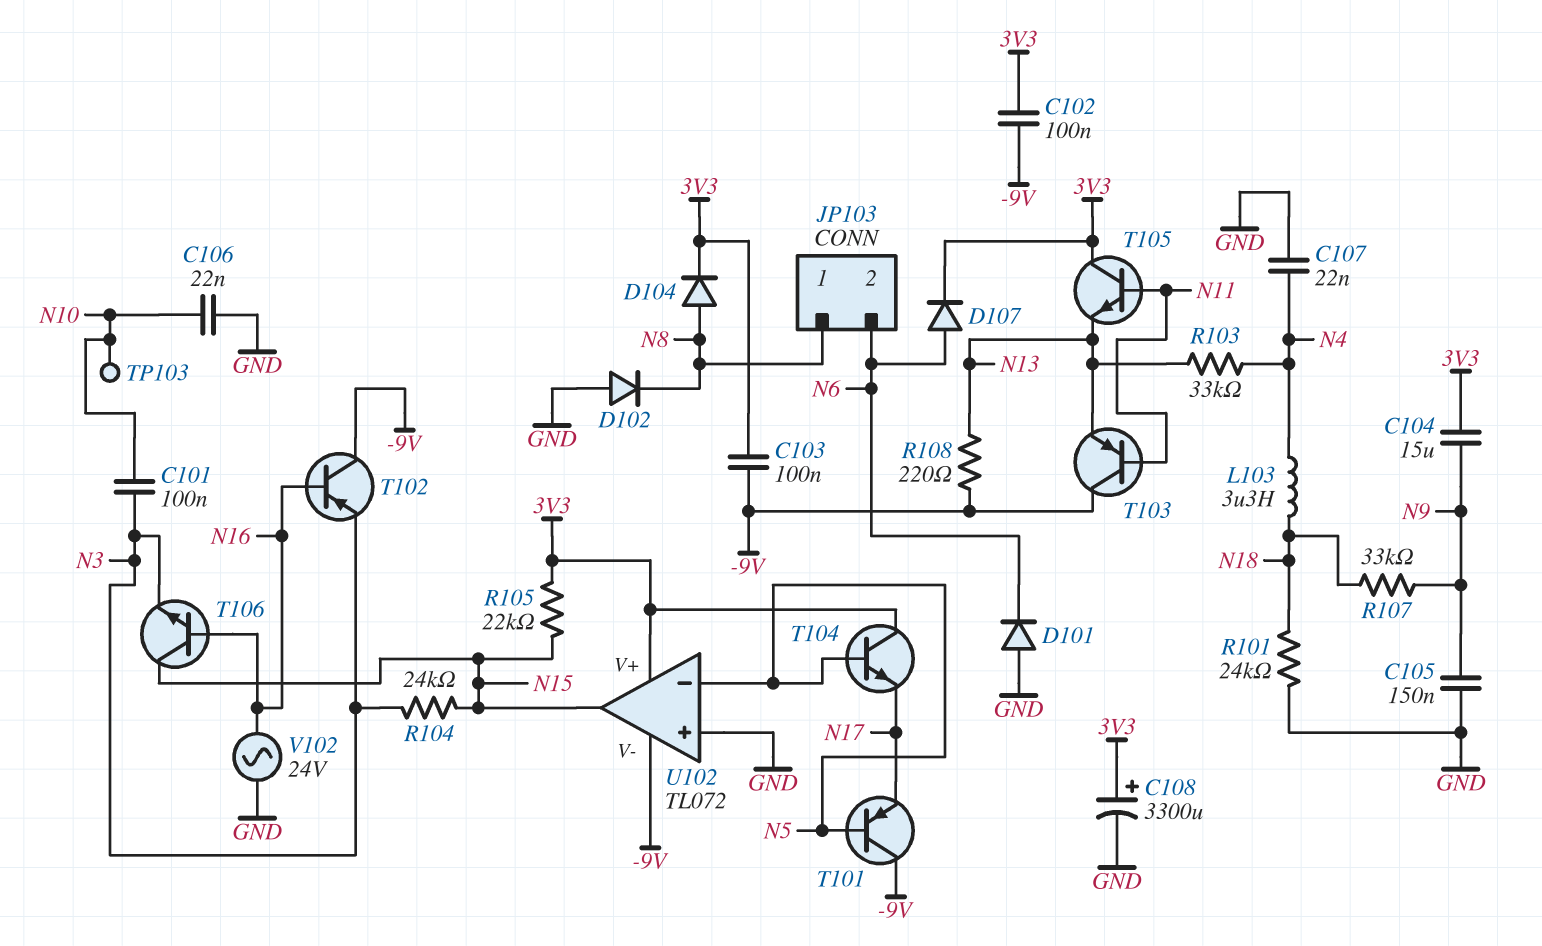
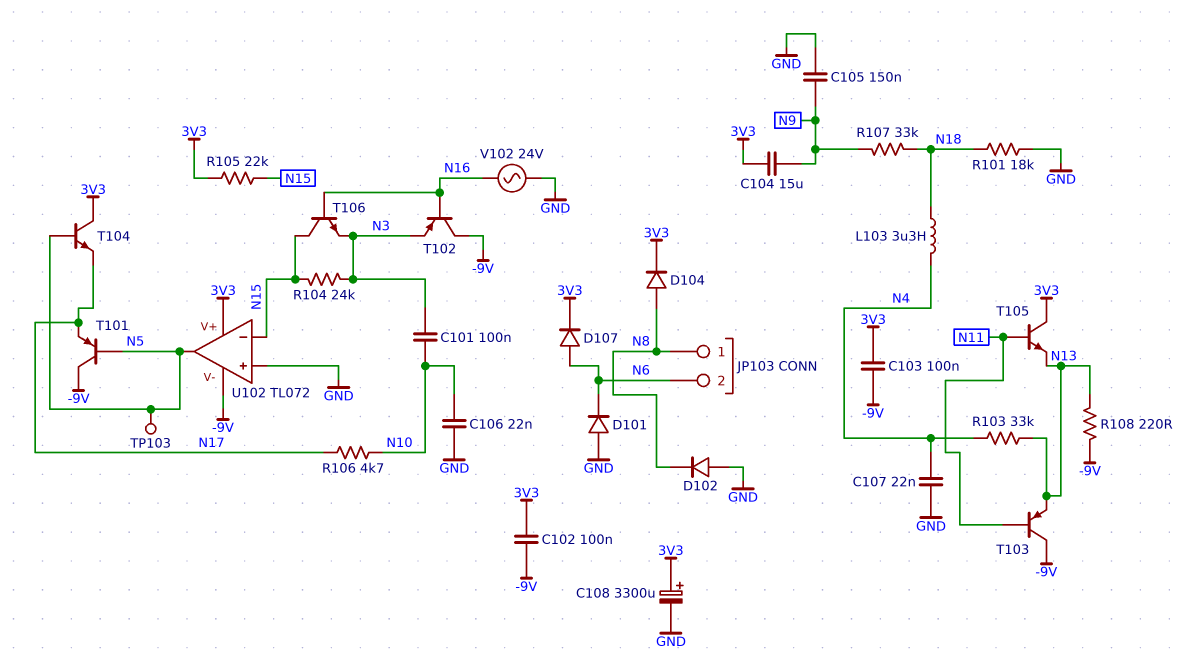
R101: 24k (GND, N18) -> 18k (GND, N18)
R106: none -> 4.7k (N10, N17)
TP103: test point (N10) -> test point (N5)
U102 pin in-: N5 -> N15
U102 pin out: N15 -> N5

